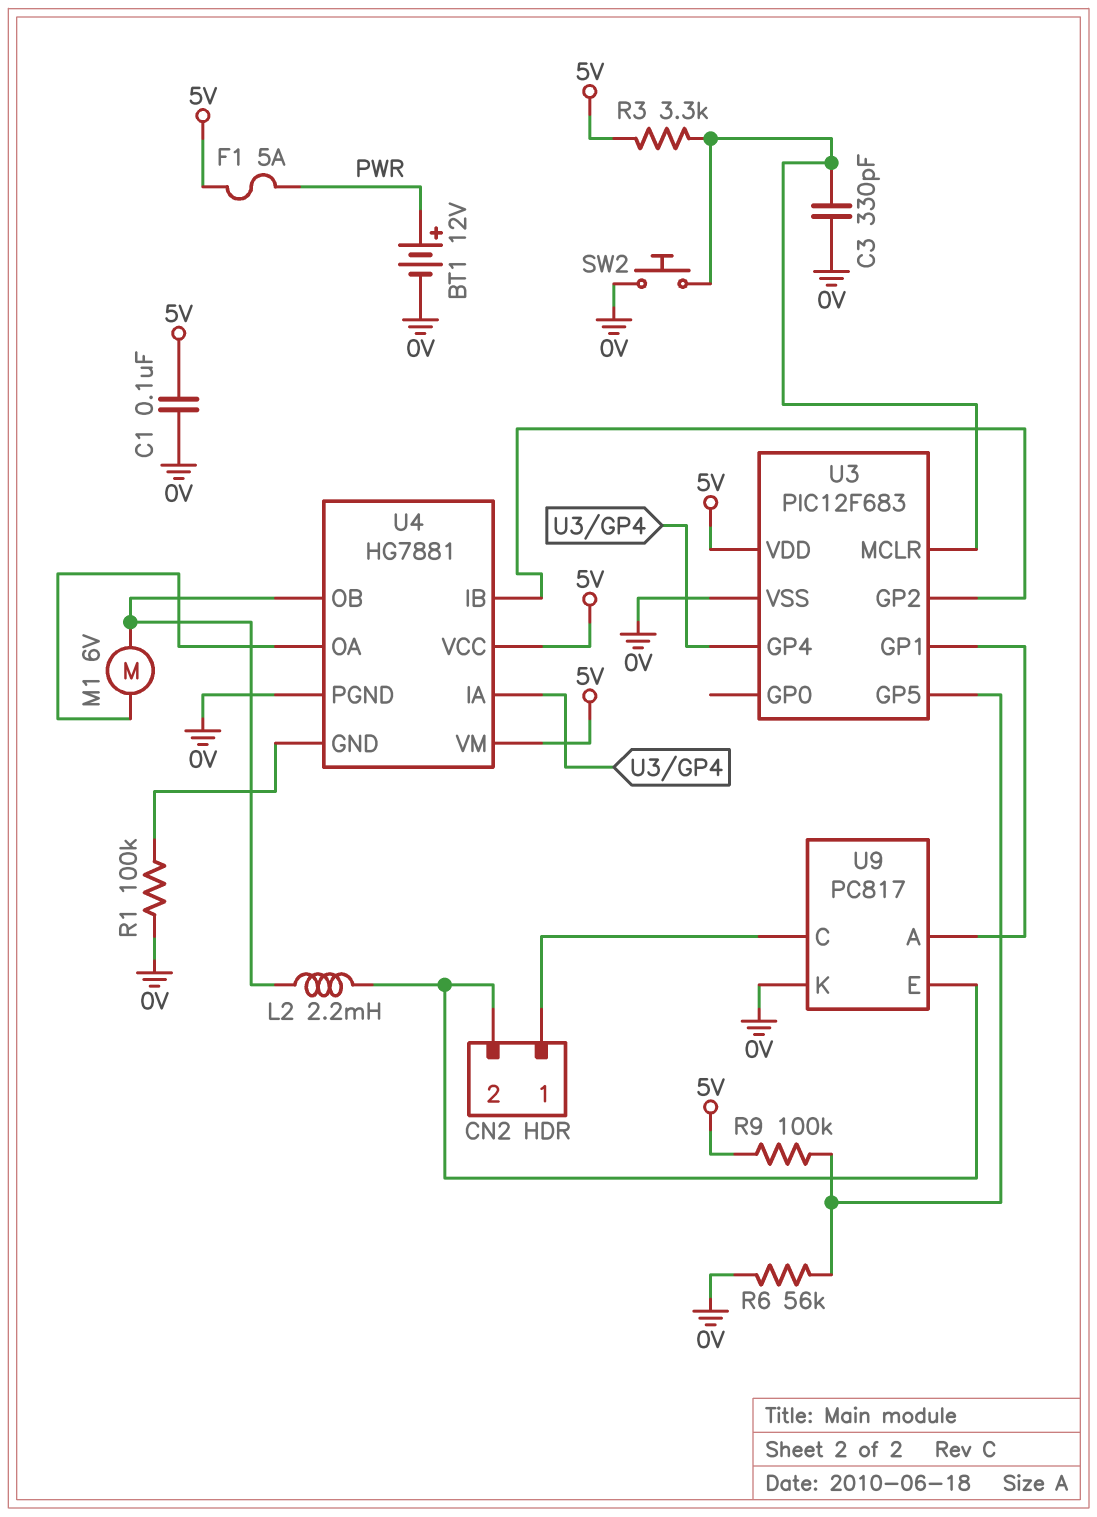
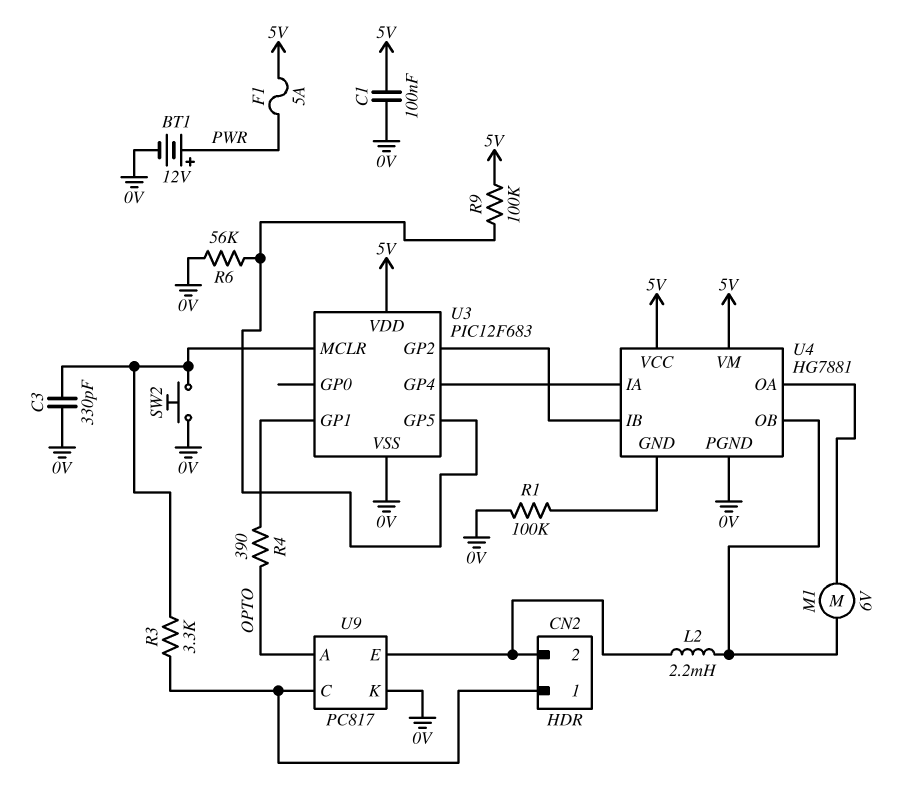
R3: 3.3k (5V, U3/MCLR) -> 3.3k (CN2/1, U3/MCLR)
R4: none -> 390 (OPTO, U3/GP1)
U9 pin A: U3/GP1 -> OPTO

